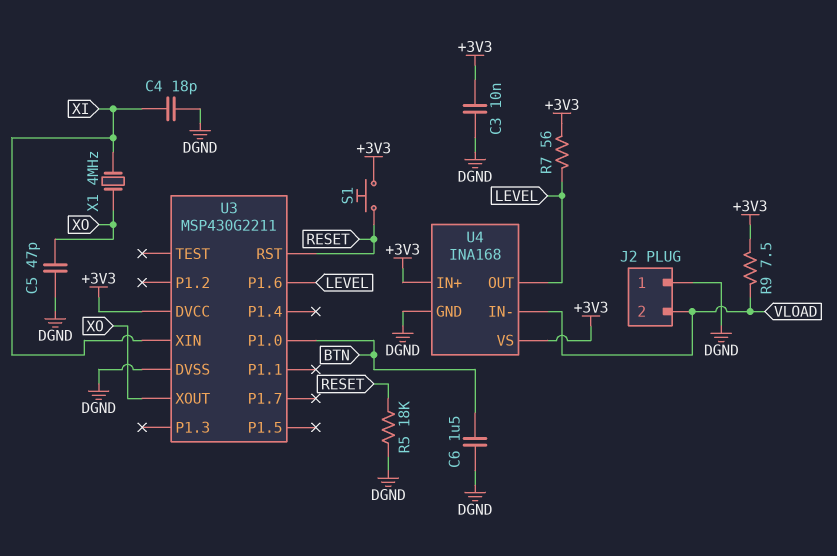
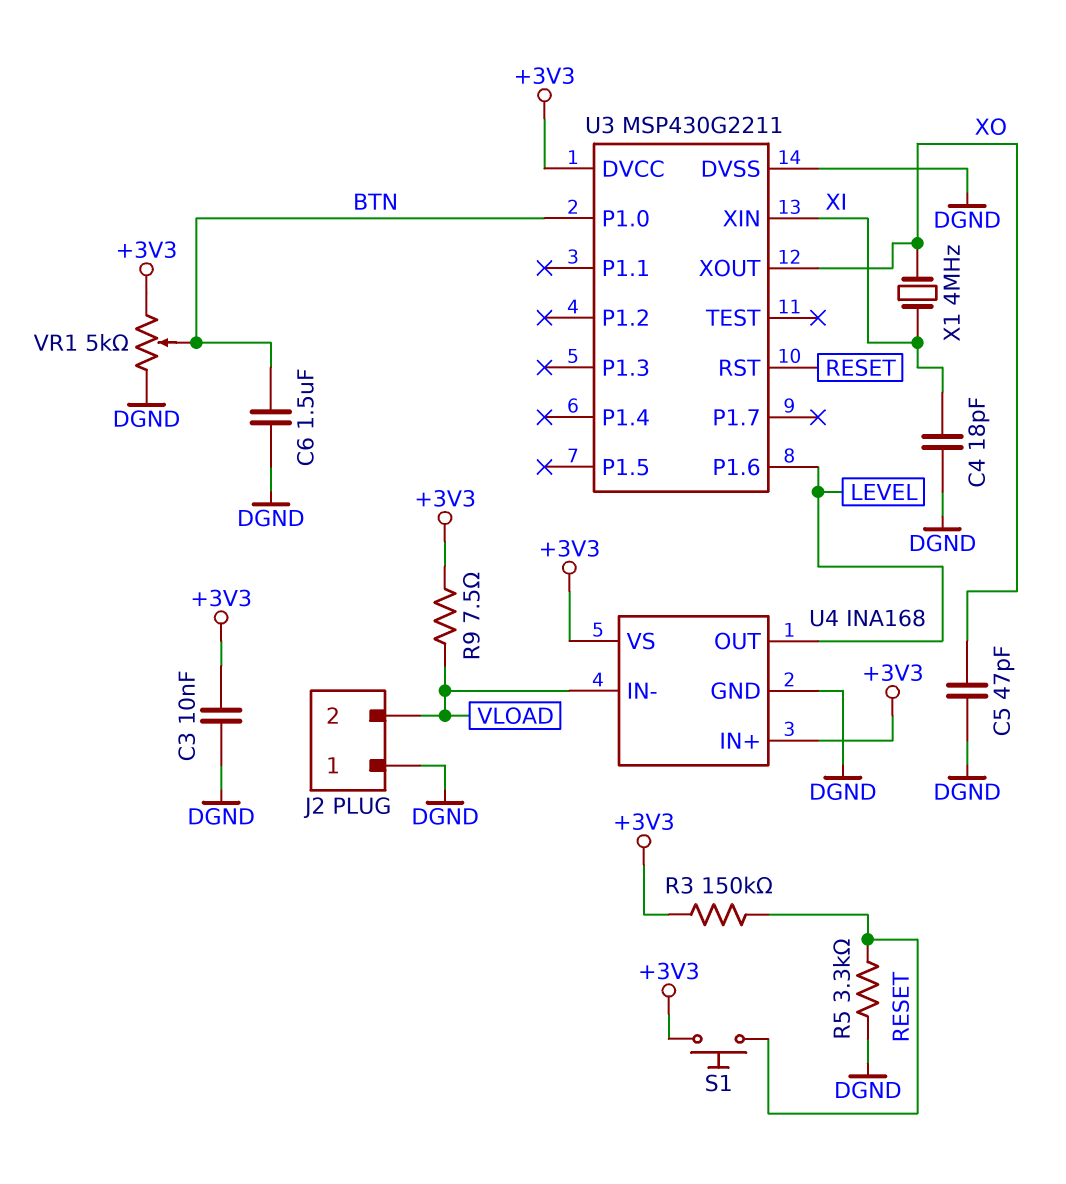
R3: none -> 150k (+3V3, RESET)
R5: 18k (DGND, RESET) -> 3.3k (DGND, RESET)
R7: 56 (+3V3, LEVEL) -> none
VR1: none -> 5k (+3V3, DGND, wiper BTN)

